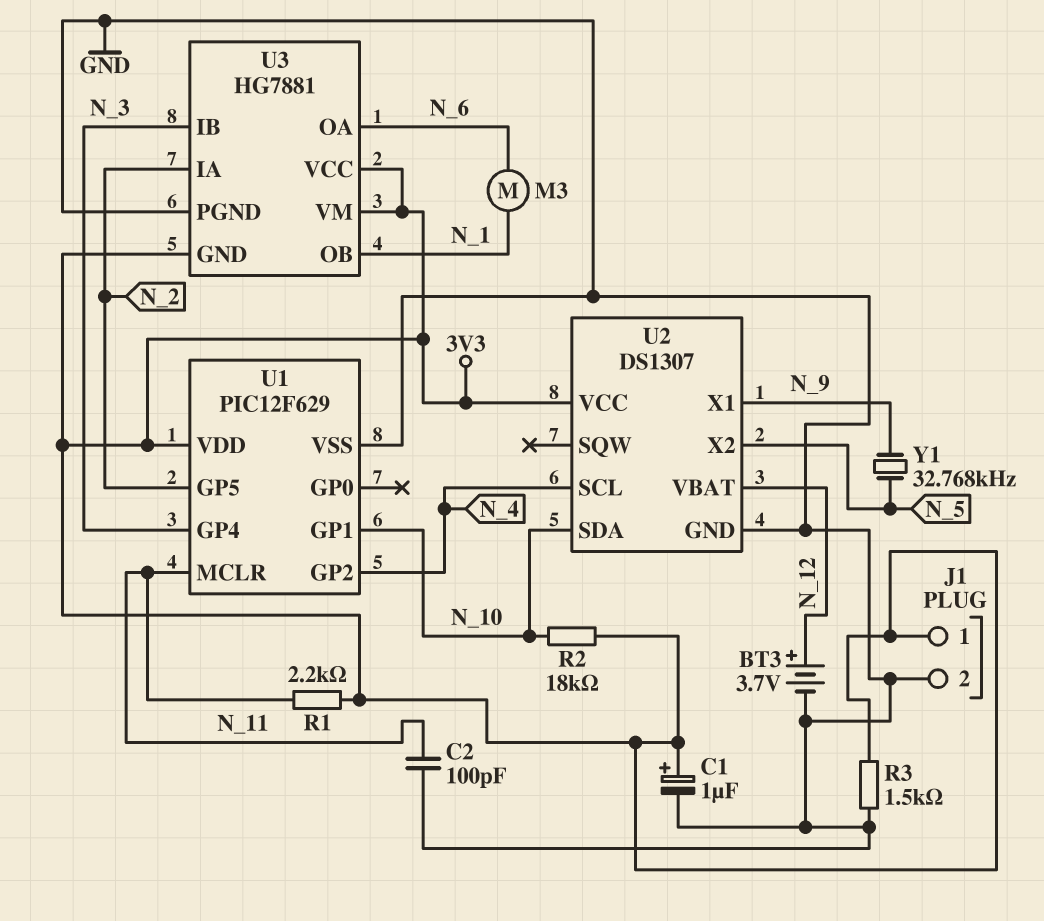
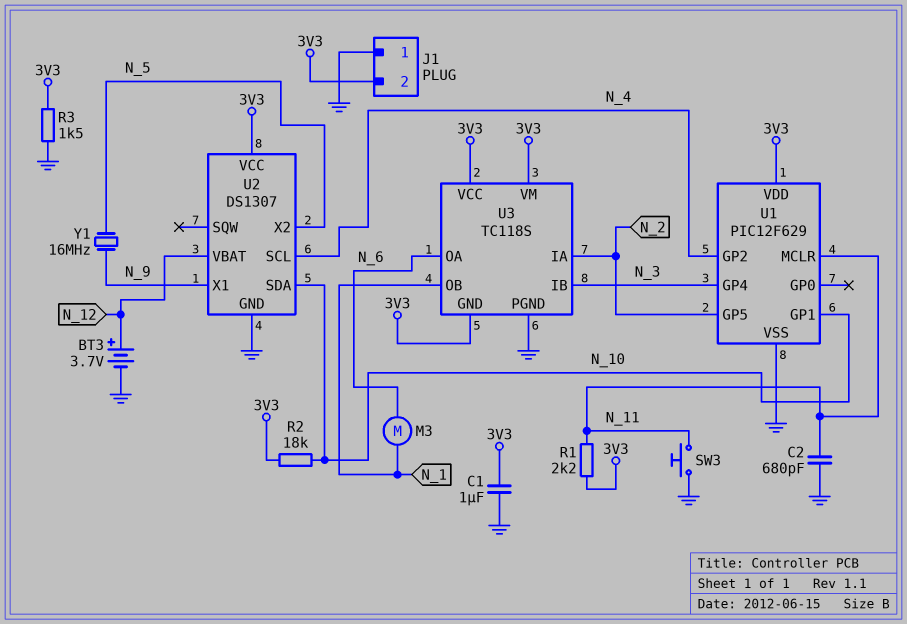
C1: 1uF (plus 3V3, minus GND) -> 1uF (3V3, GND)
C2: 100pF (GND, N_11) -> 680pF (GND, N_11)
J1 pin 1: 3V3 -> GND
J1 pin 2: GND -> 3V3
SW3: none -> button (GND, N_11)
U3: HG7881 -> TC118S
Y1: 32.768kHz (N_5, N_9) -> 16MHz (N_5, N_9)

